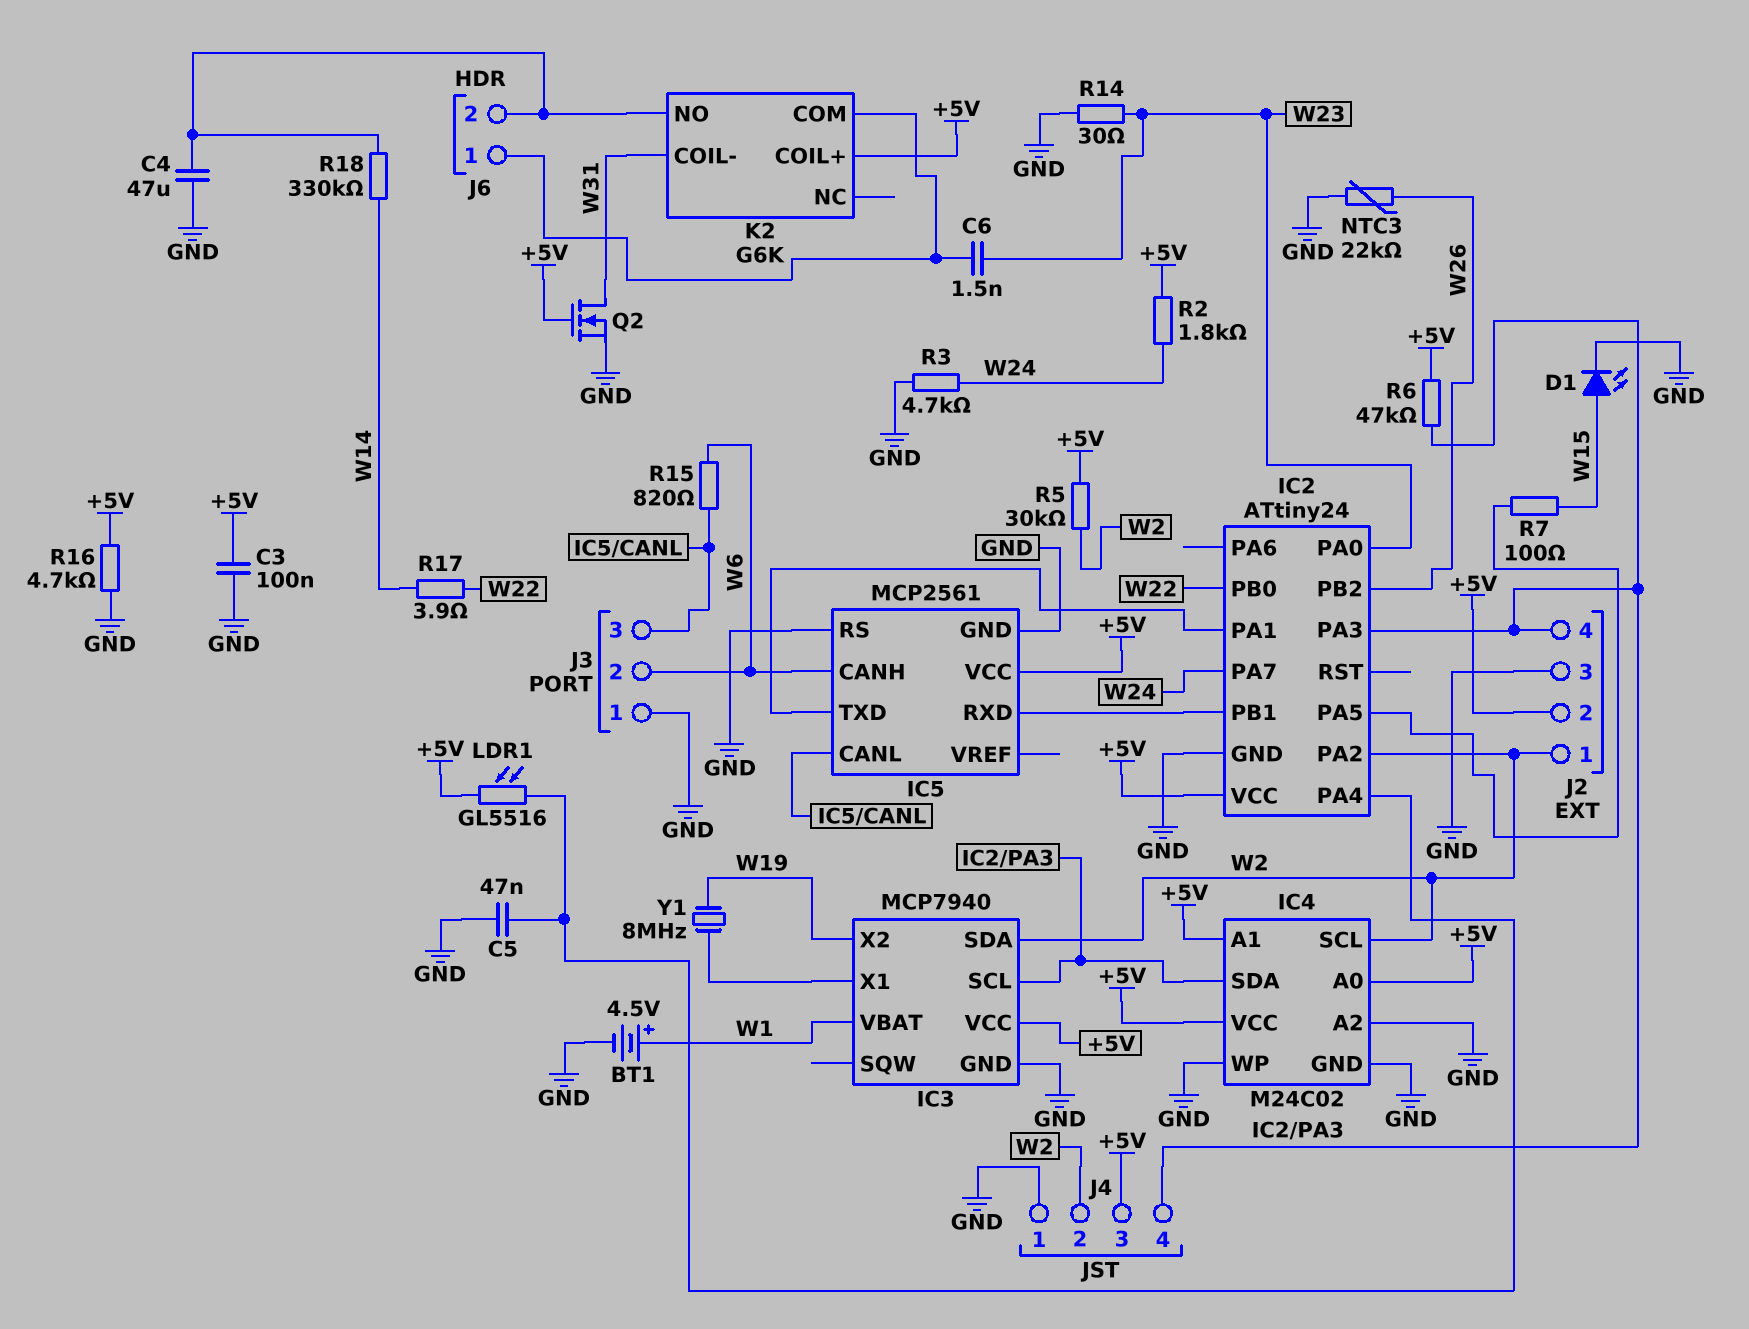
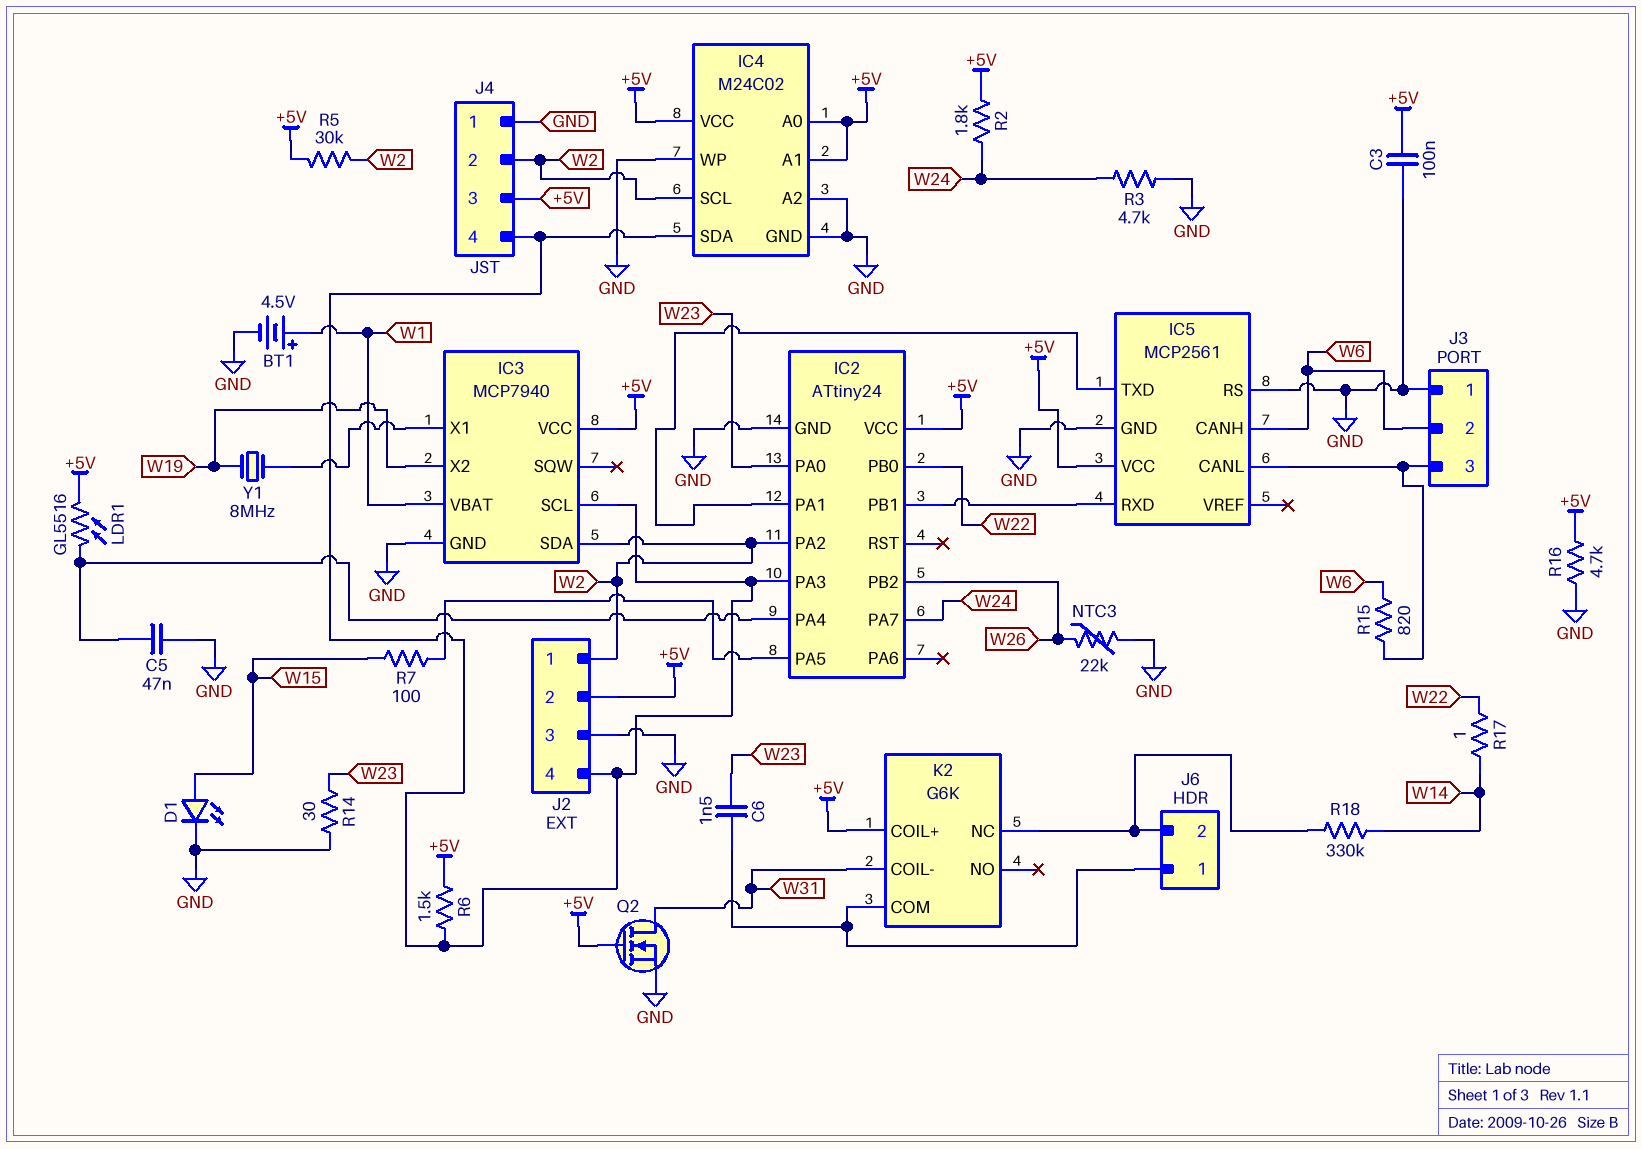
C4: 47uF (GND, J6/2) -> none
K2 pin NC: none -> J6/2
K2 pin NO: J6/2 -> none
R6: 47k (+5V, IC2/PA3) -> 1.5k (+5V, IC2/PA3)
R17: 3.9 (W14, W22) -> 1 (W14, W22)

